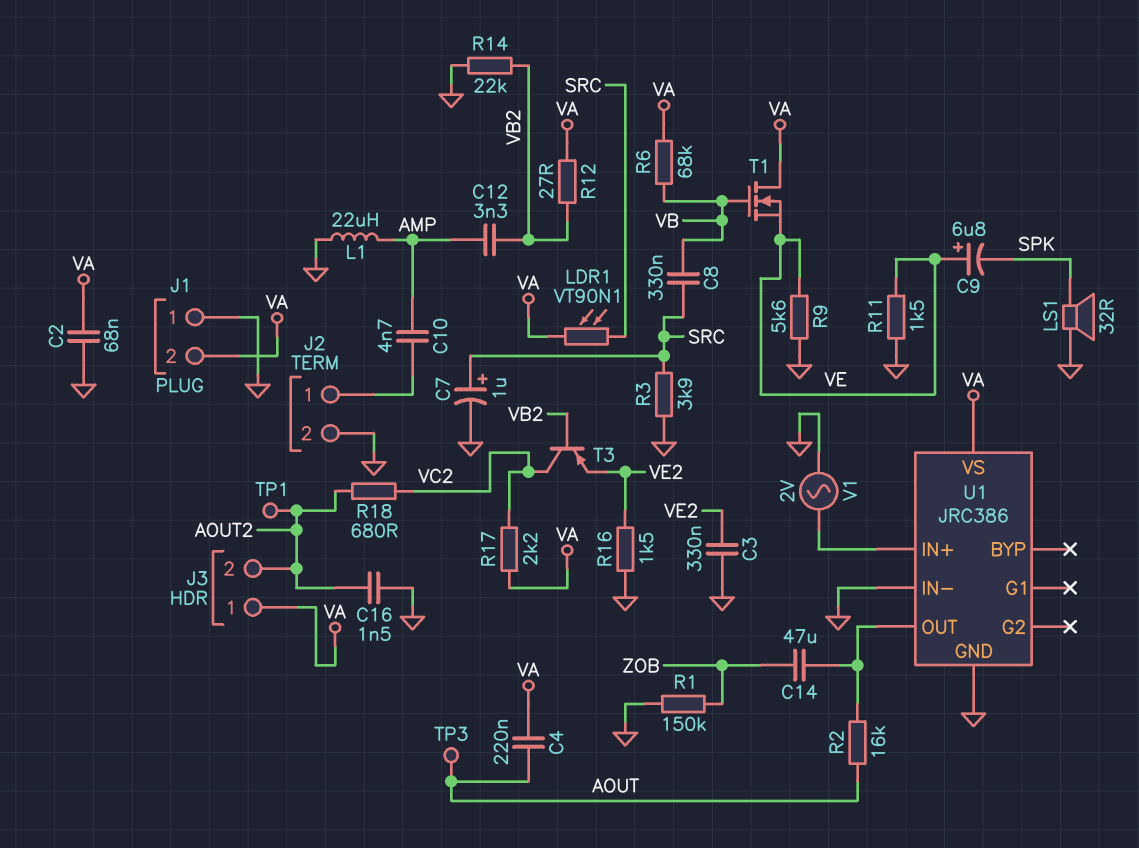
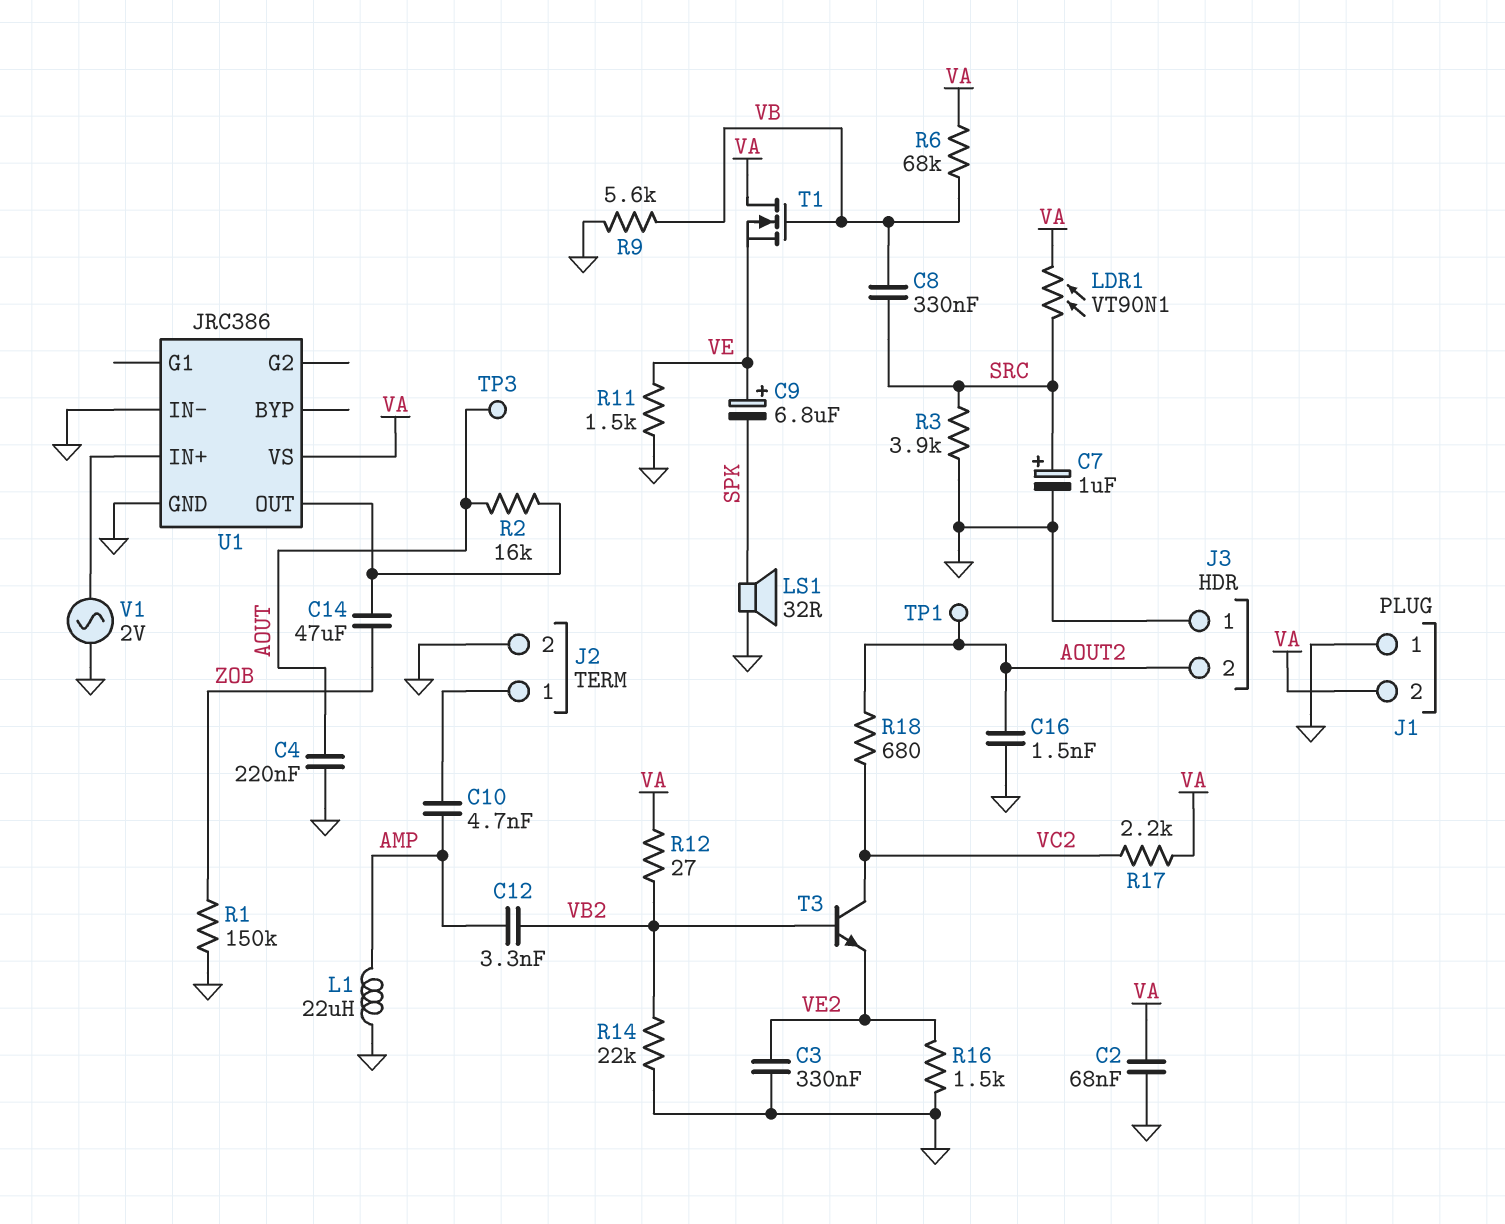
C4: 220nF (AOUT, VA) -> 220nF (AOUT, GND)
J3 pin 1: VA -> GND
R9: 5.6k (GND, VE) -> 5.6k (GND, VB)
T3: PNP (B VB2, C VC2, E VE2) -> NPN (B VB2, C VC2, E VE2)

